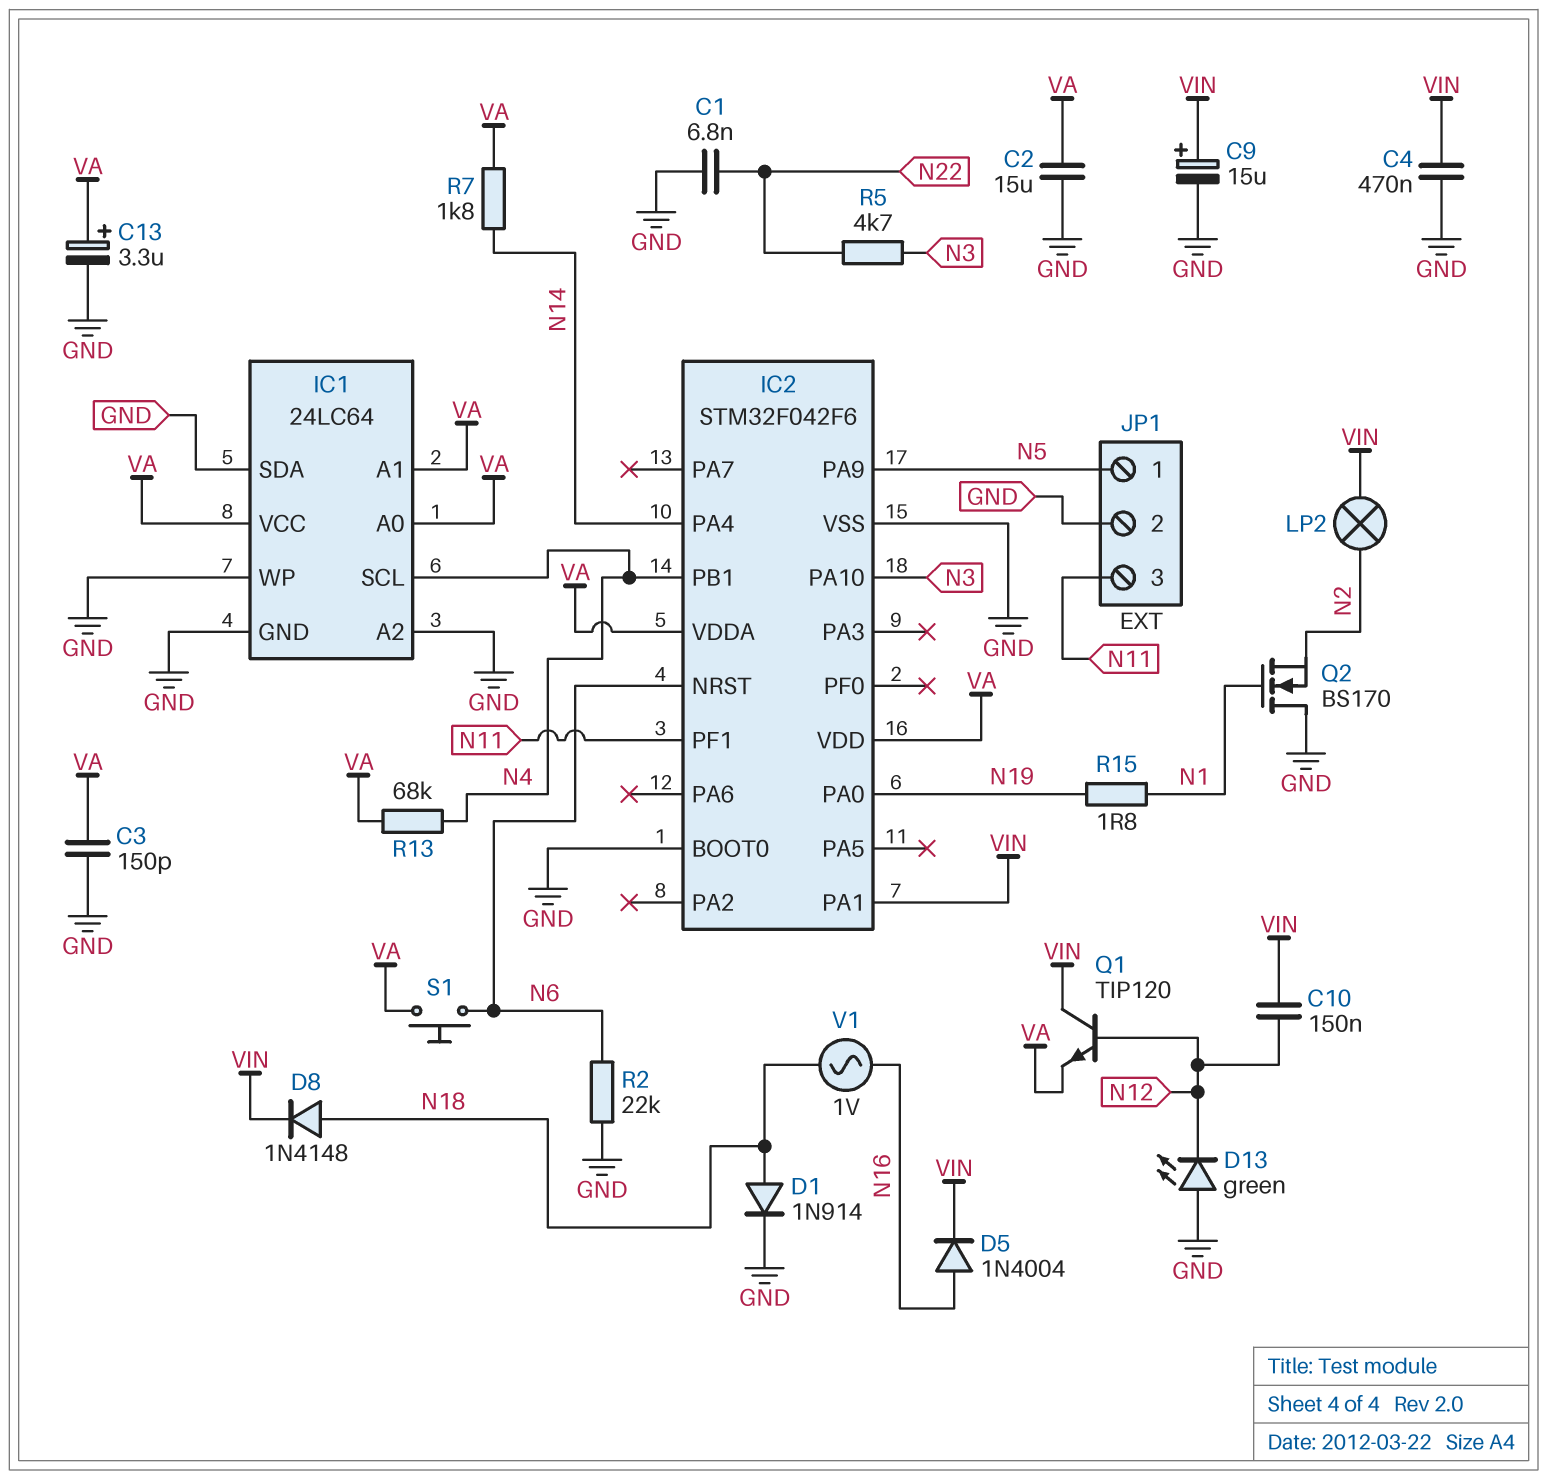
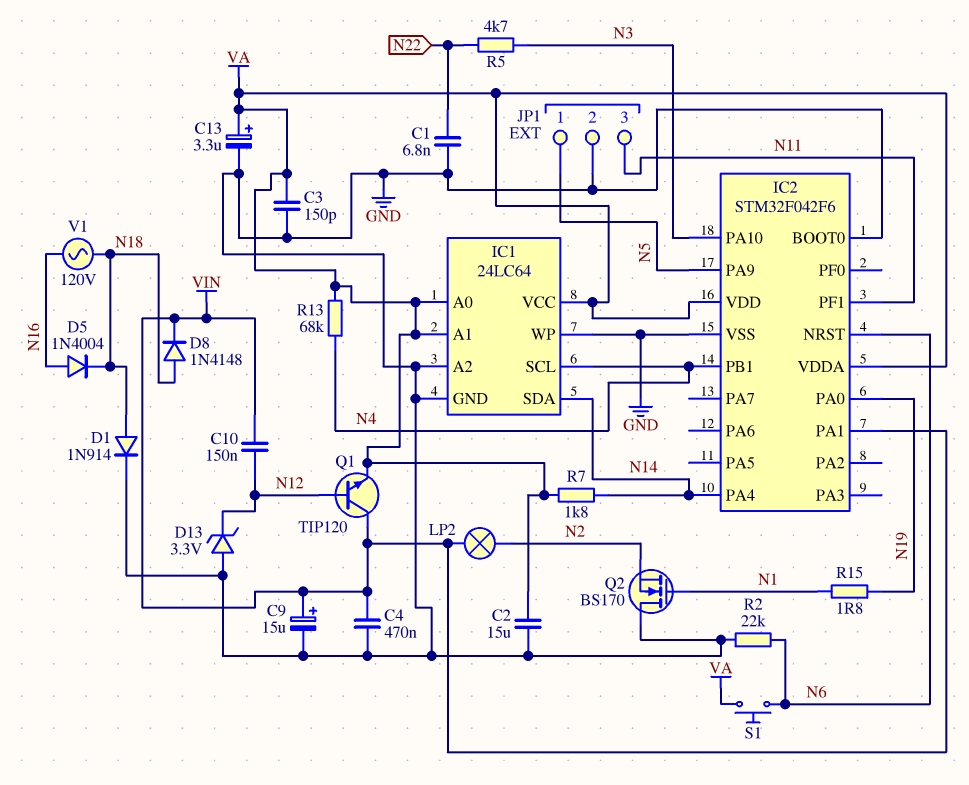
D5: diode 1N4004 (A N16, K VIN) -> diode 1N4004 (A N16, K N18)
D13: LED green (A GND, K N12) -> zener 3.3V (A GND, K N12)
IC1 pin SDA: GND -> N14
V1: AC 1V (N16, N18) -> AC 120V (N16, N18)

